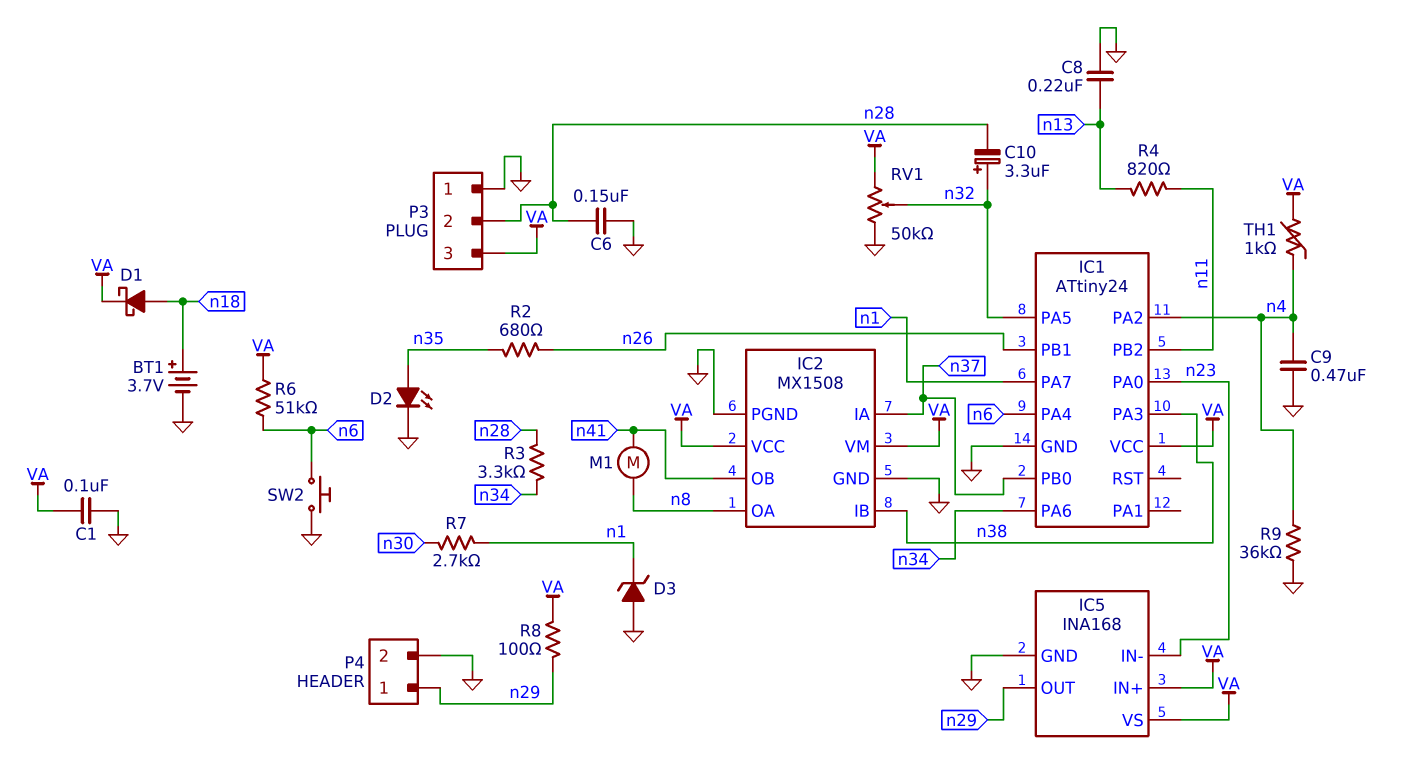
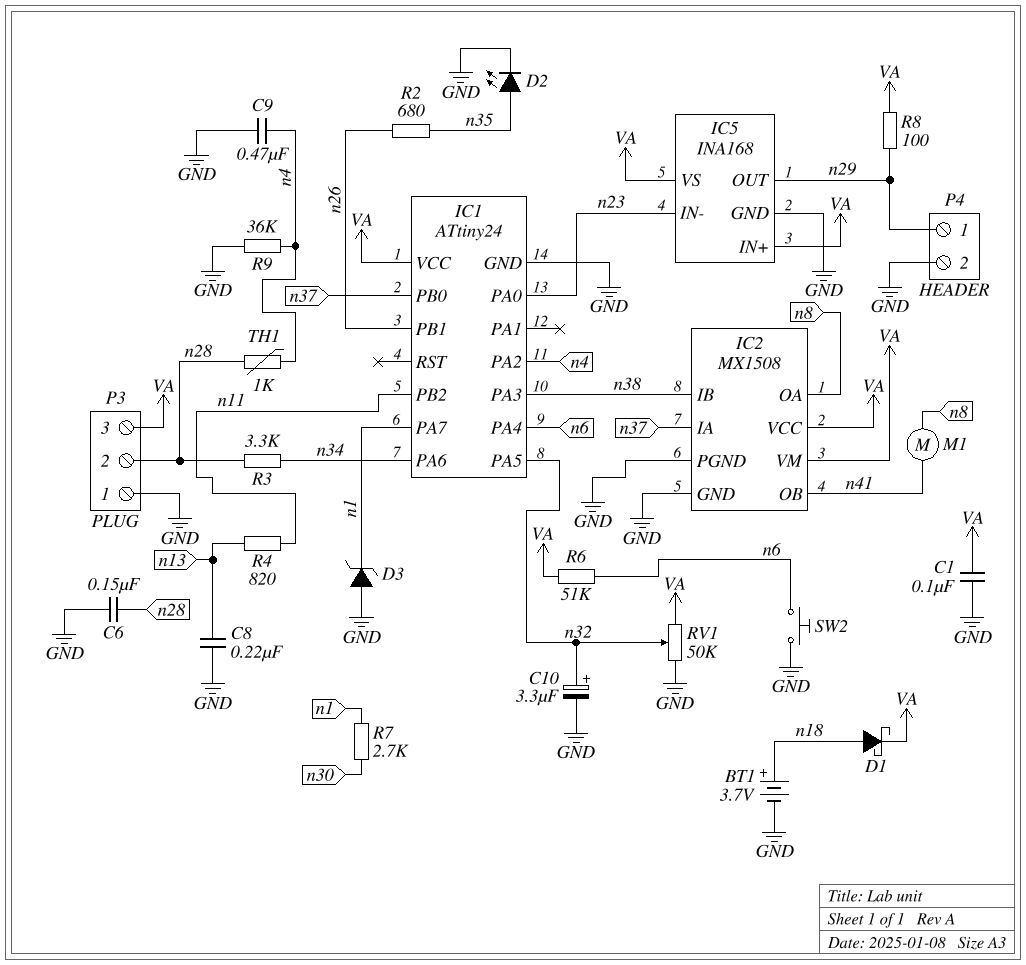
C10: 3.3uF (plus n32, minus n28) -> 3.3uF (plus n32, minus GND)
TH1: 1k (VA, n4) -> 1k (n4, n28)

